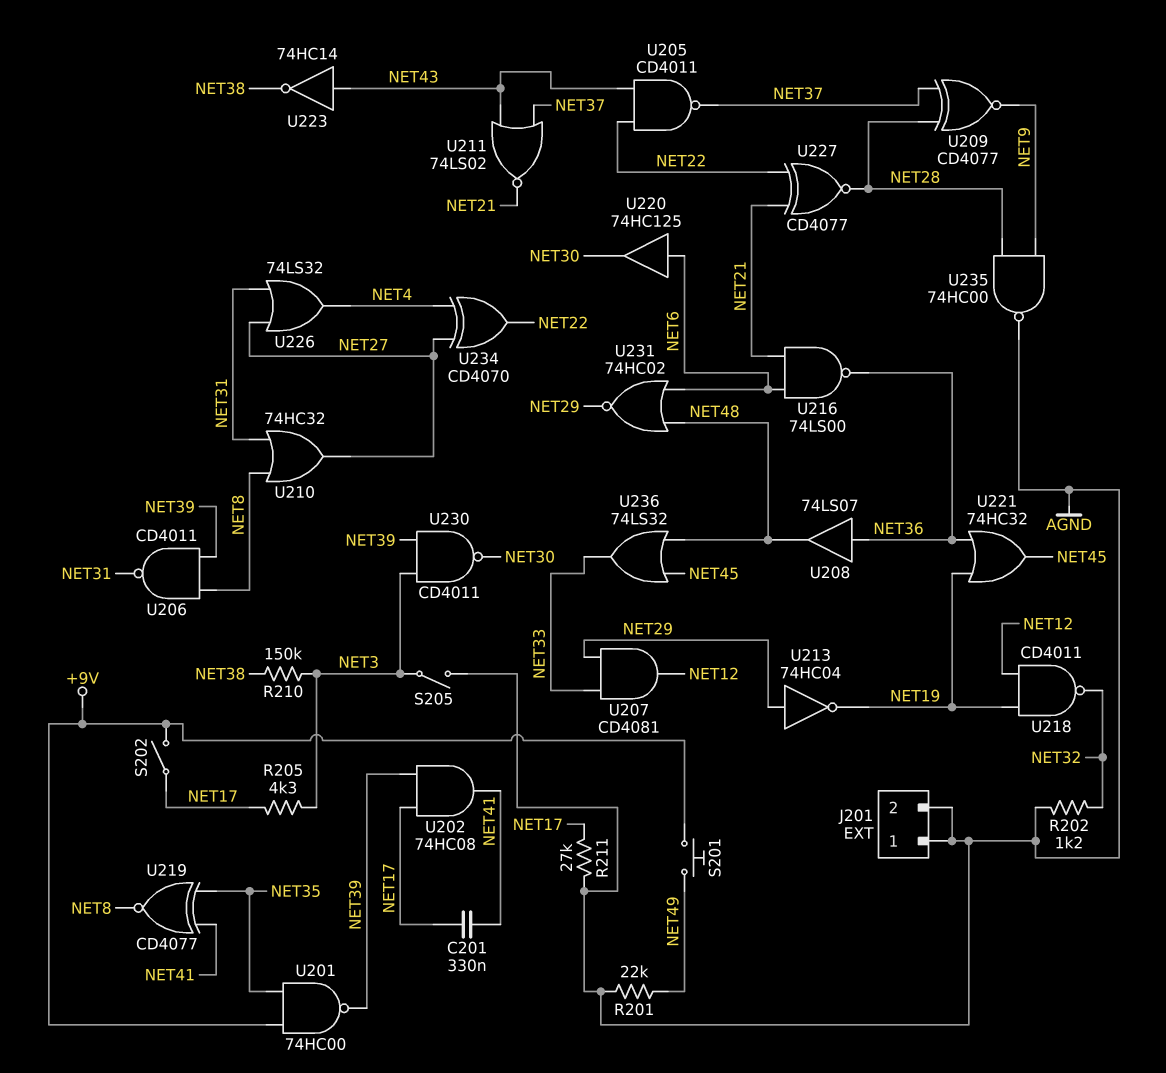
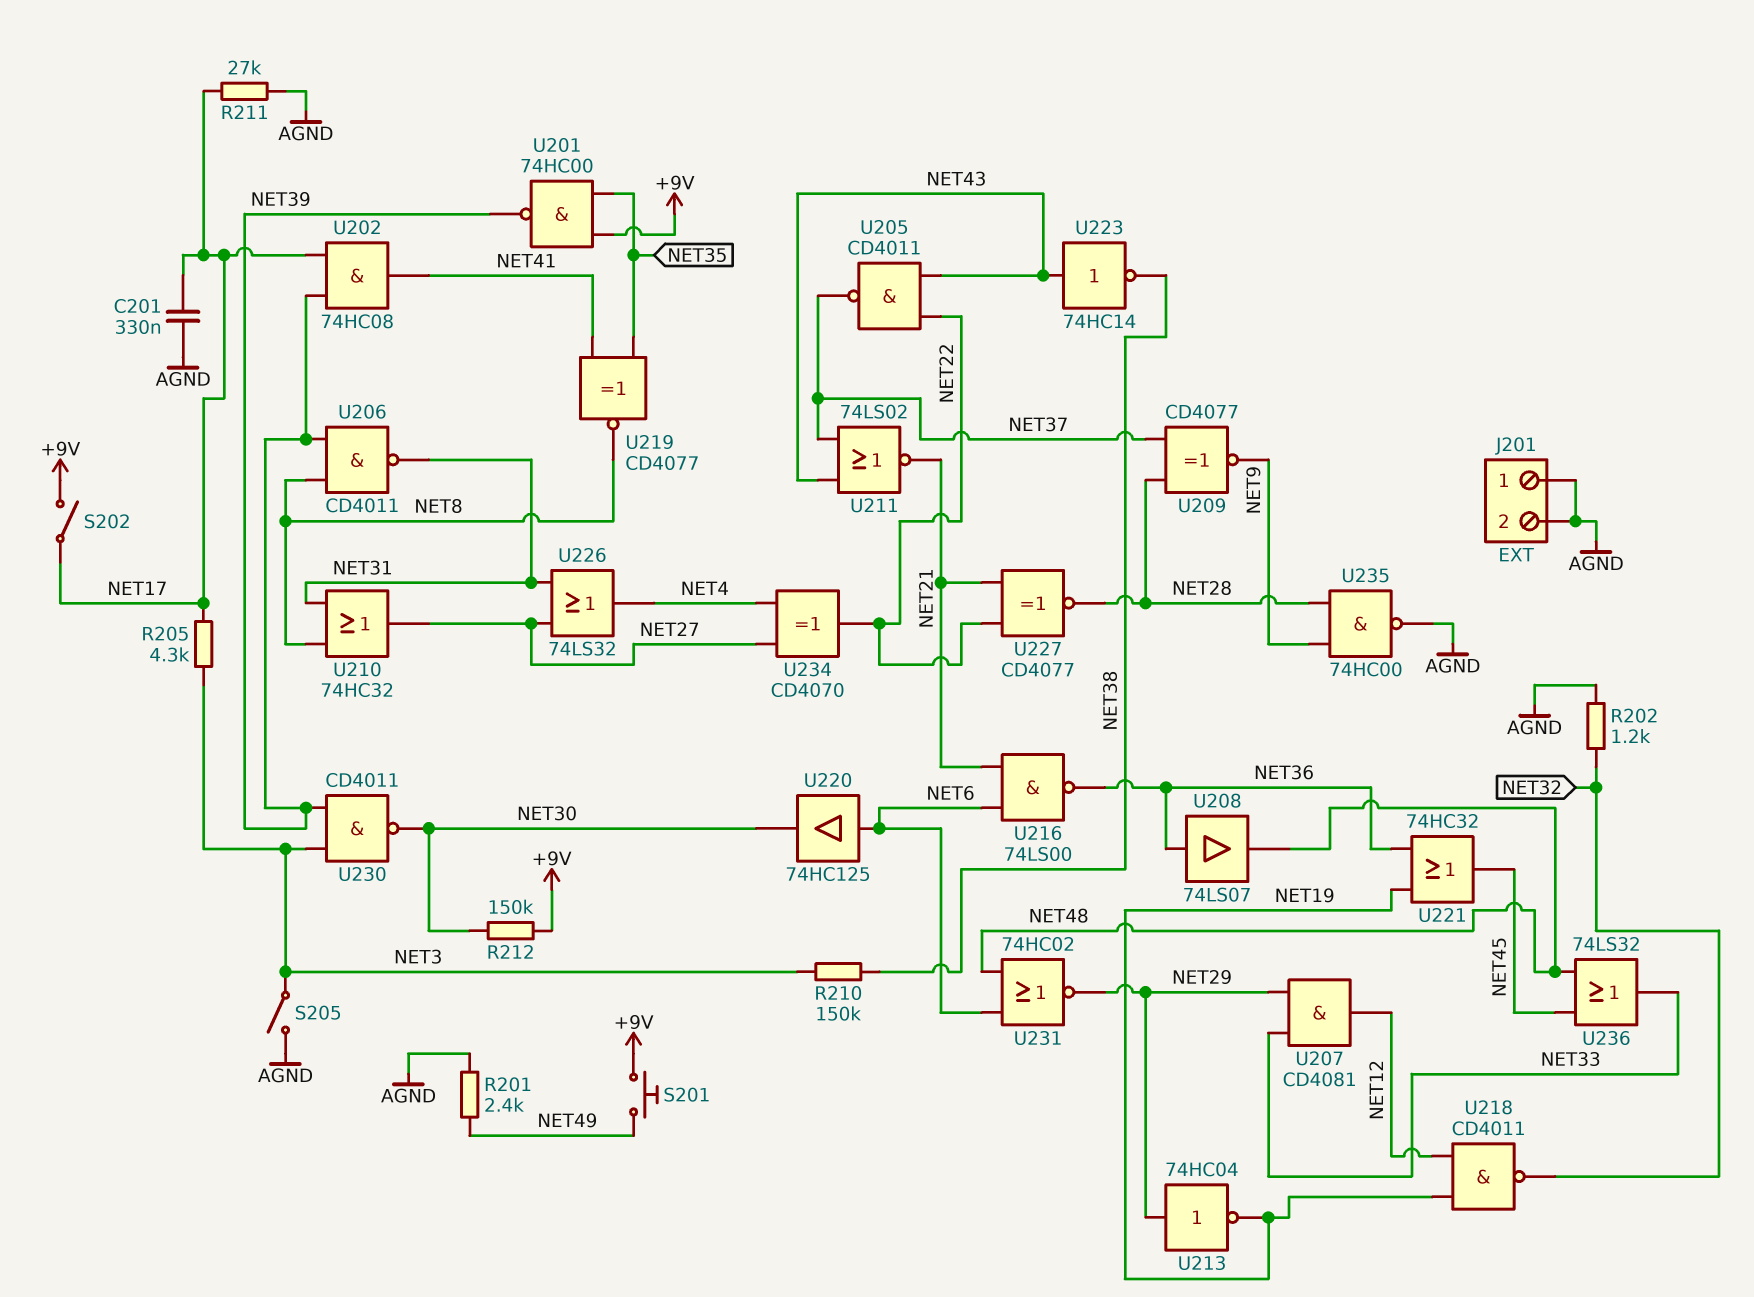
C201: 330nF (NET17, NET41) -> 330nF (AGND, NET17)
R201: 22k (AGND, NET49) -> 2.4k (AGND, NET49)
R212: none -> 150k (+9V, NET30)

